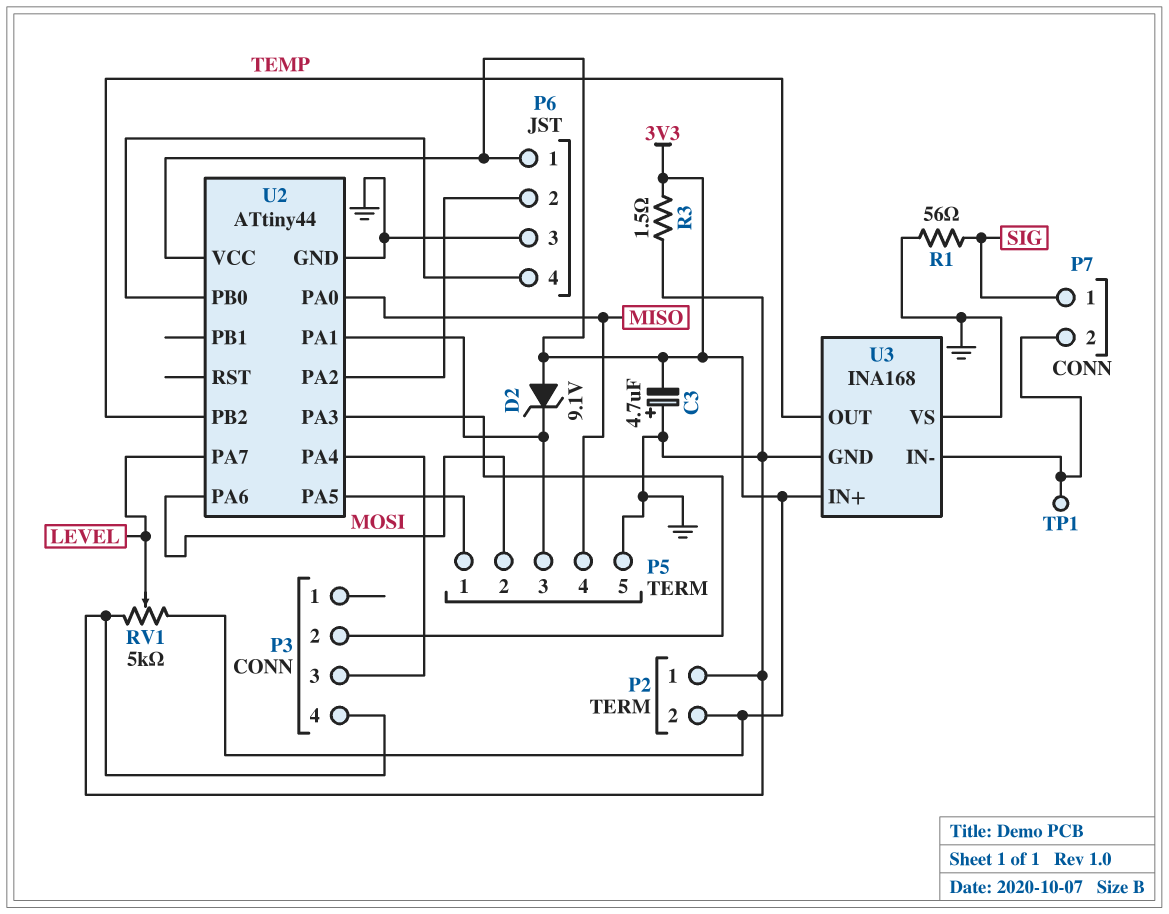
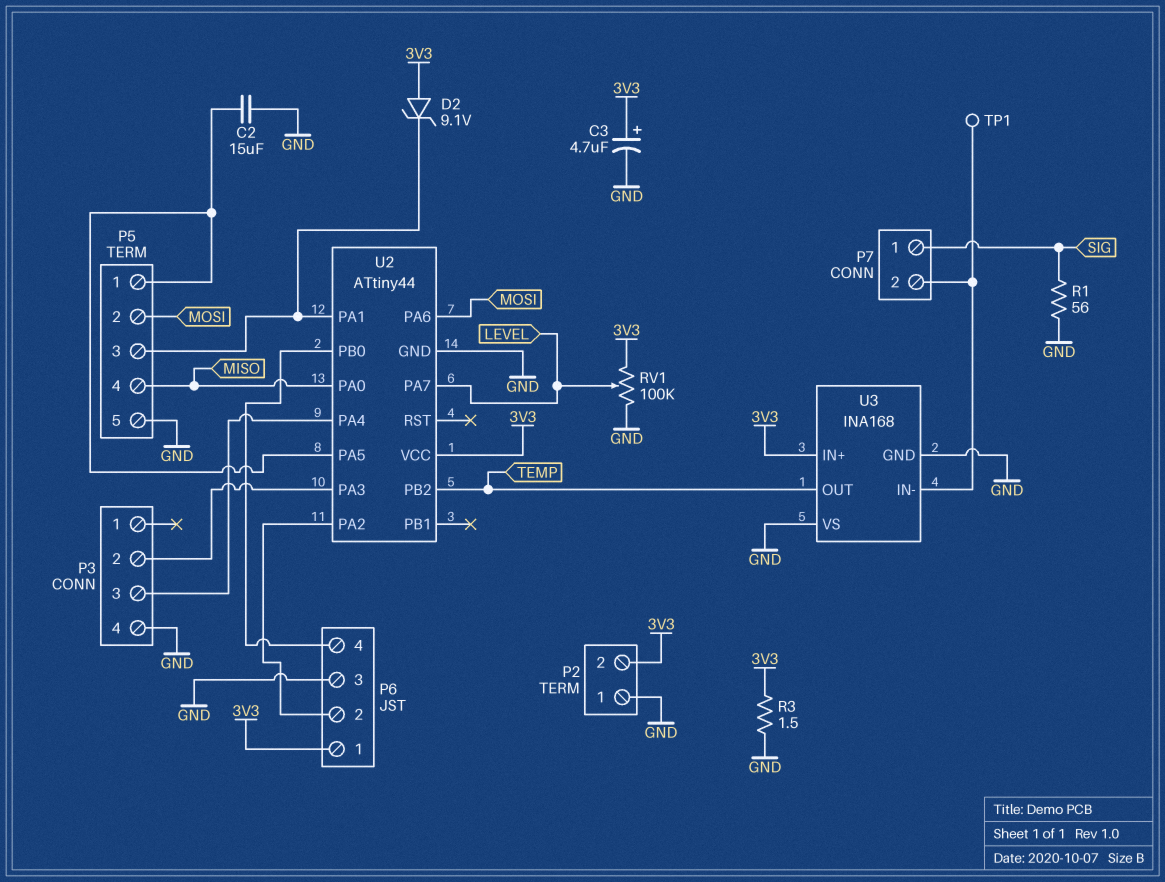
C2: none -> 15uF (GND, P5/1)
C3: 4.7uF (plus GND, minus 3V3) -> 4.7uF (plus 3V3, minus GND)
RV1: 5k (3V3, GND, wiper LEVEL) -> 100k (3V3, GND, wiper LEVEL)

